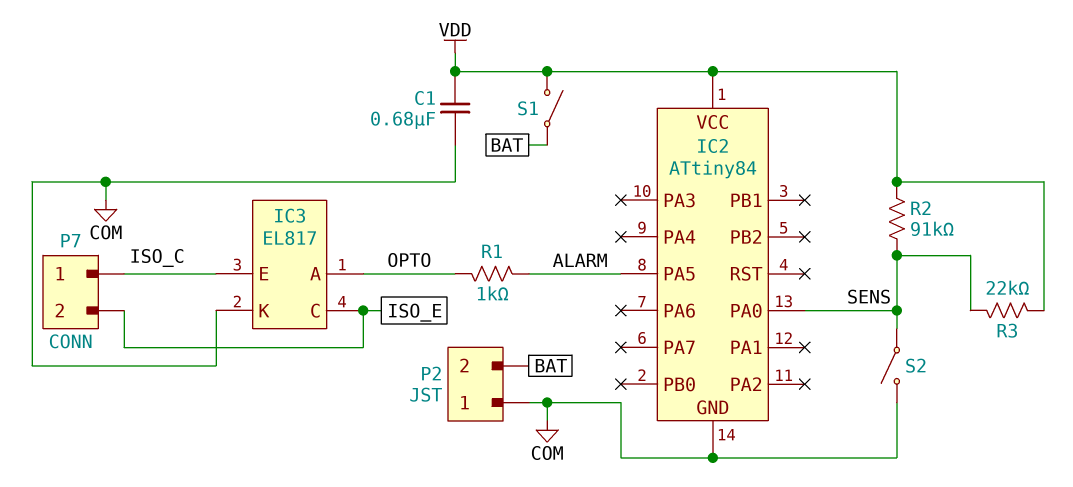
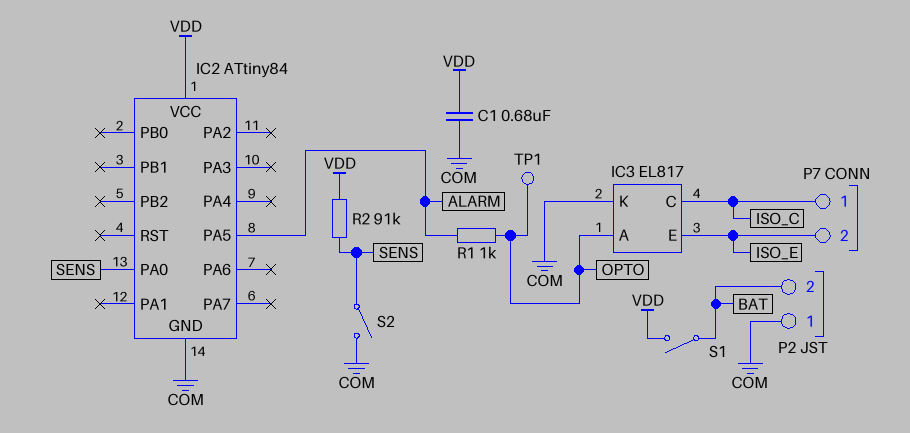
IC3 pin C: ISO_E -> ISO_C
IC3 pin E: ISO_C -> ISO_E
R3: 22k (SENS, VDD) -> none
TP1: none -> test point (OPTO)

